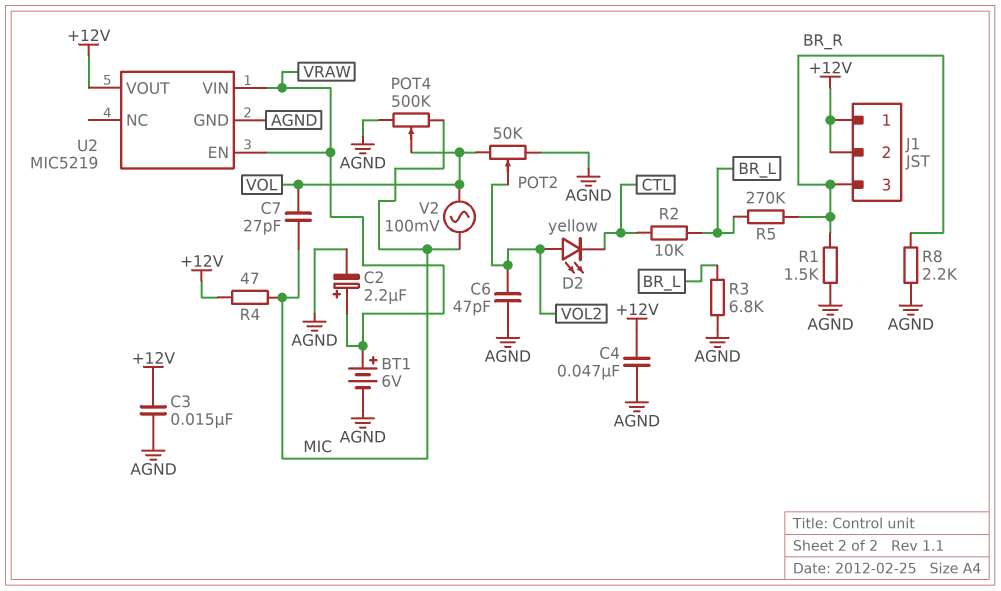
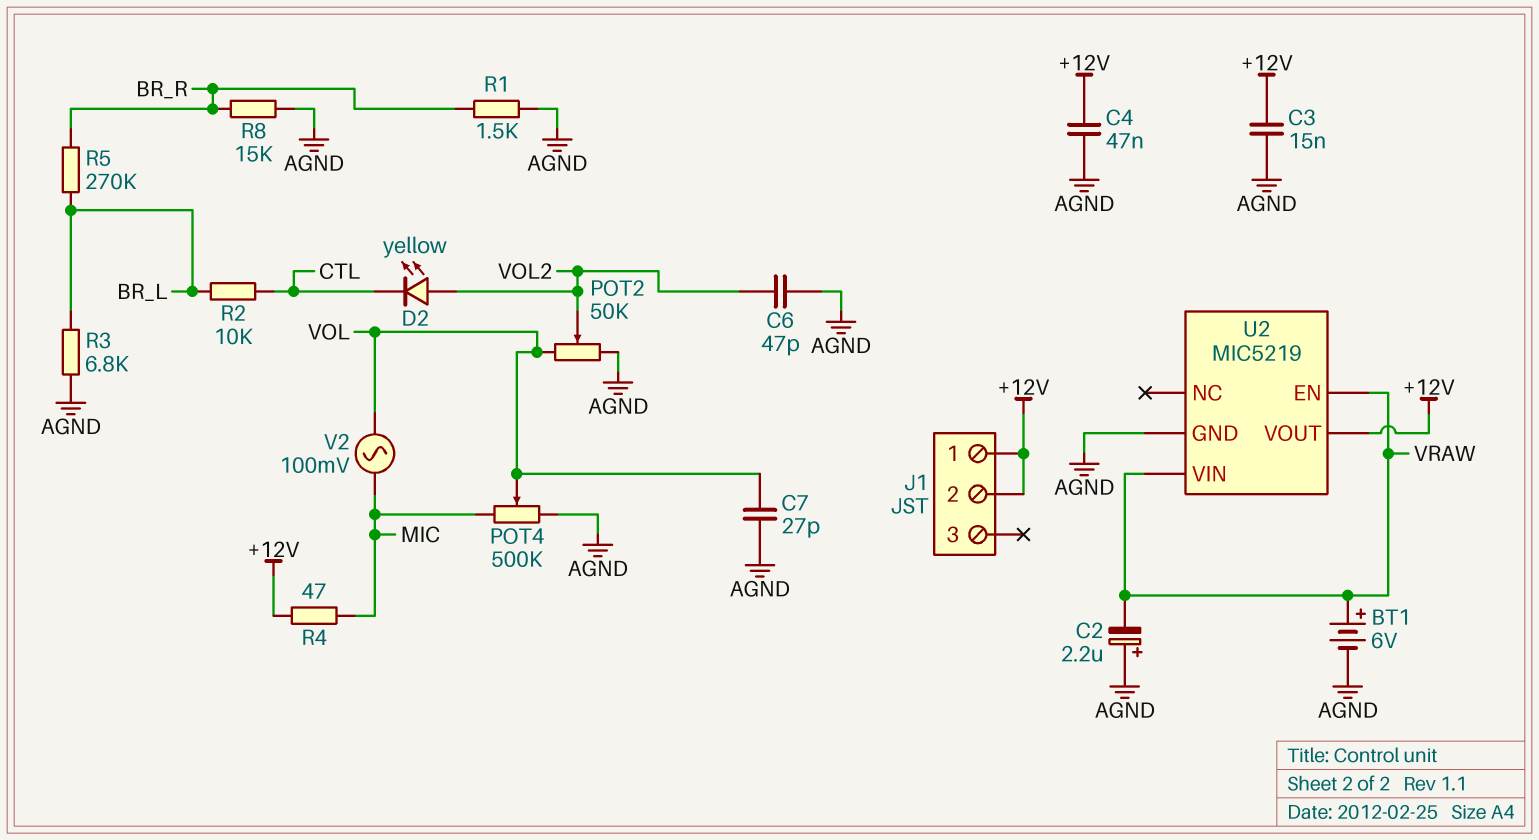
C2: 2.2uF (plus VRAW, minus AGND) -> 2.2uF (plus AGND, minus VRAW)
C7: 27pF (MIC, VOL) -> 27pF (AGND, VOL)
J1 pin 3: BR_R -> none
R8: 2.2k (AGND, BR_R) -> 15k (AGND, BR_R)

